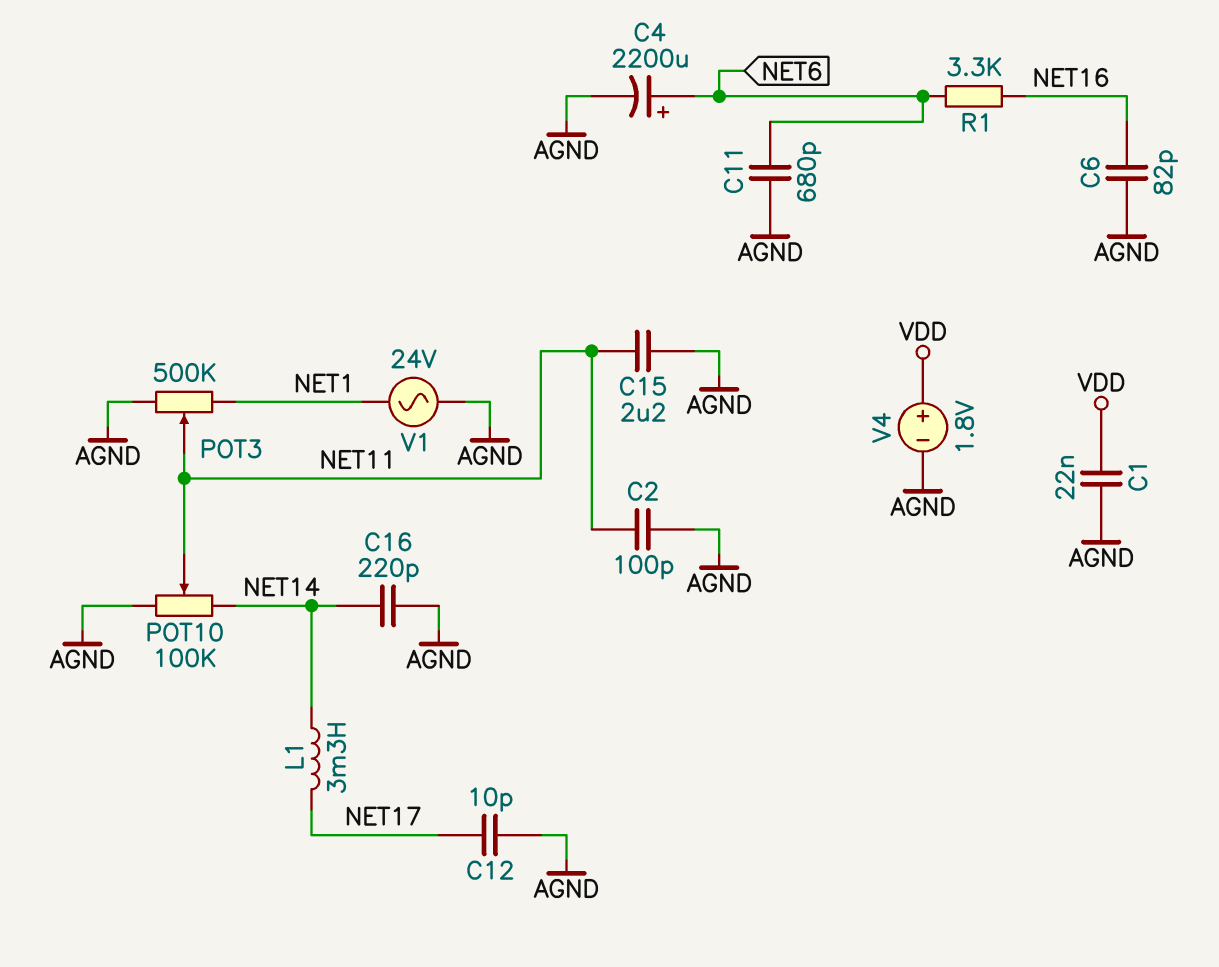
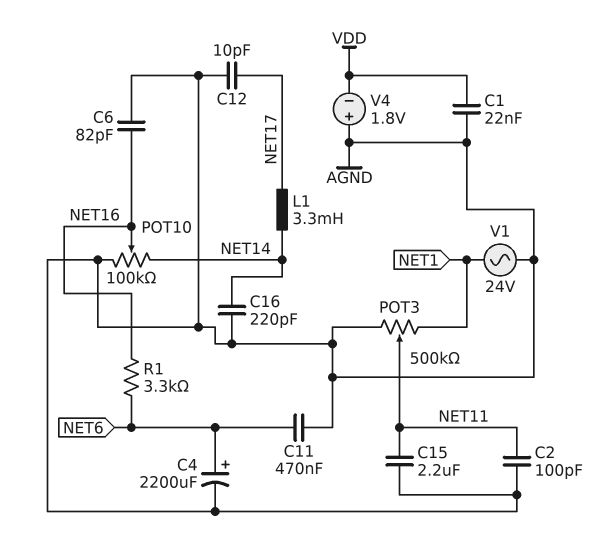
C11: 680pF (AGND, NET6) -> 470nF (AGND, NET6)
POT10: 100k (AGND, NET14, wiper NET11) -> 100k (AGND, NET14, wiper NET16)
V4: 1.8V (plus VDD, minus AGND) -> 1.8V (plus AGND, minus VDD)

